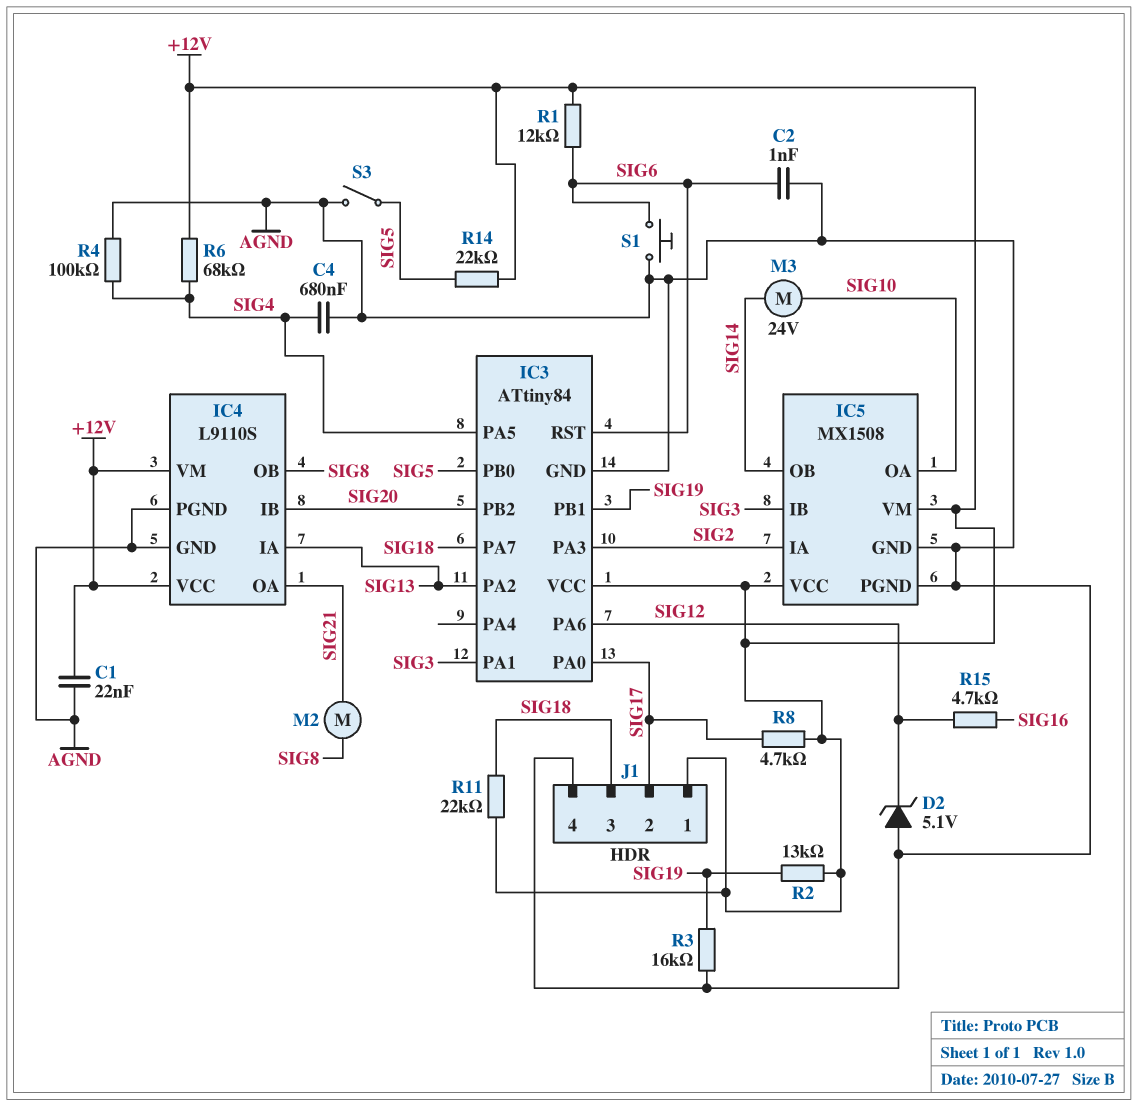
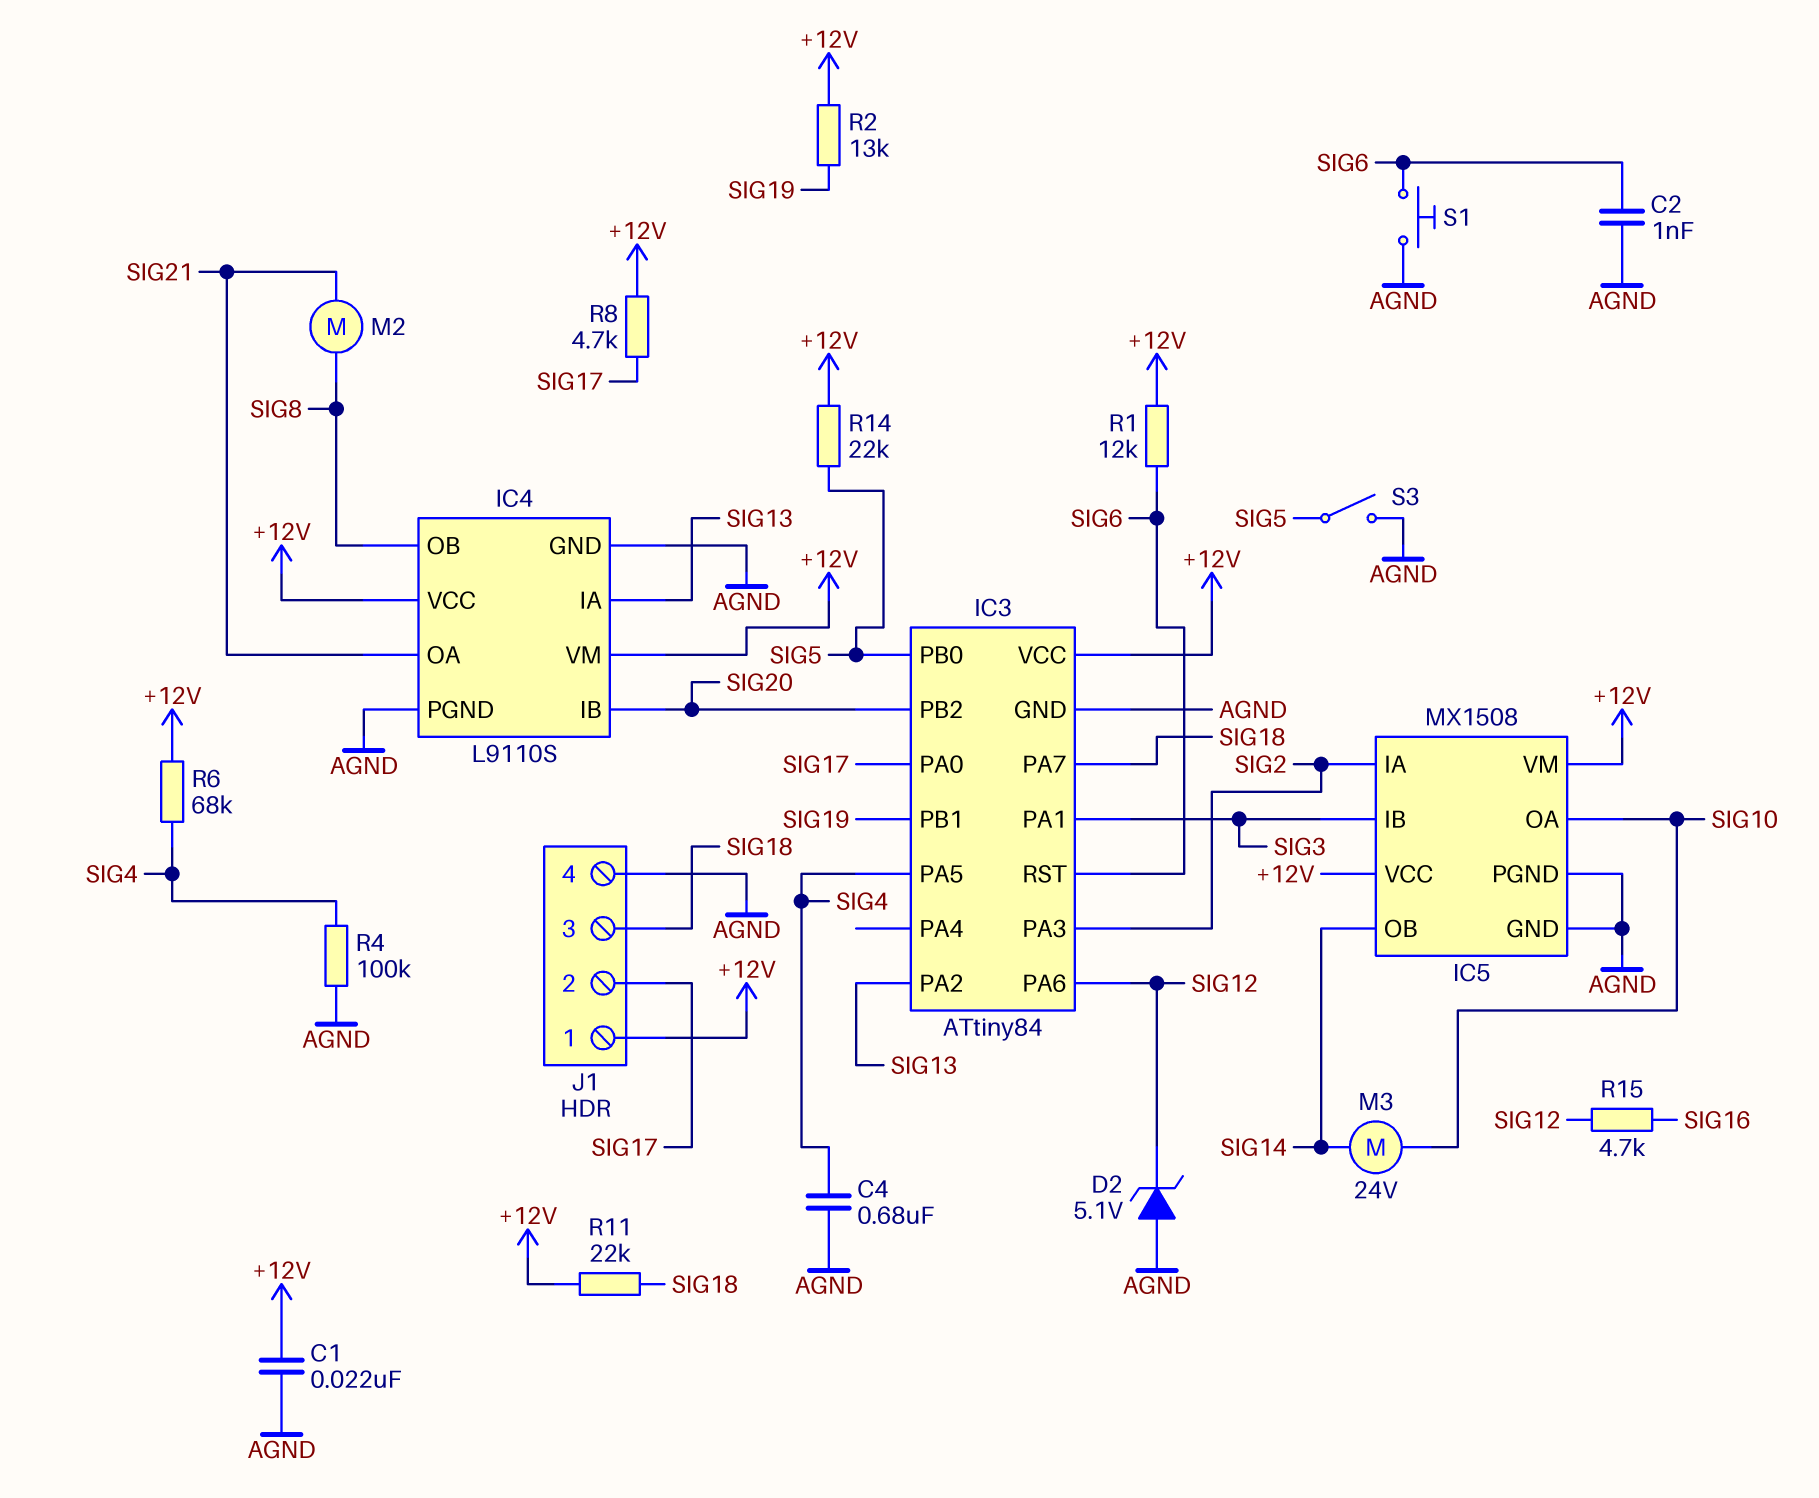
R3: 16k (AGND, SIG19) -> none

